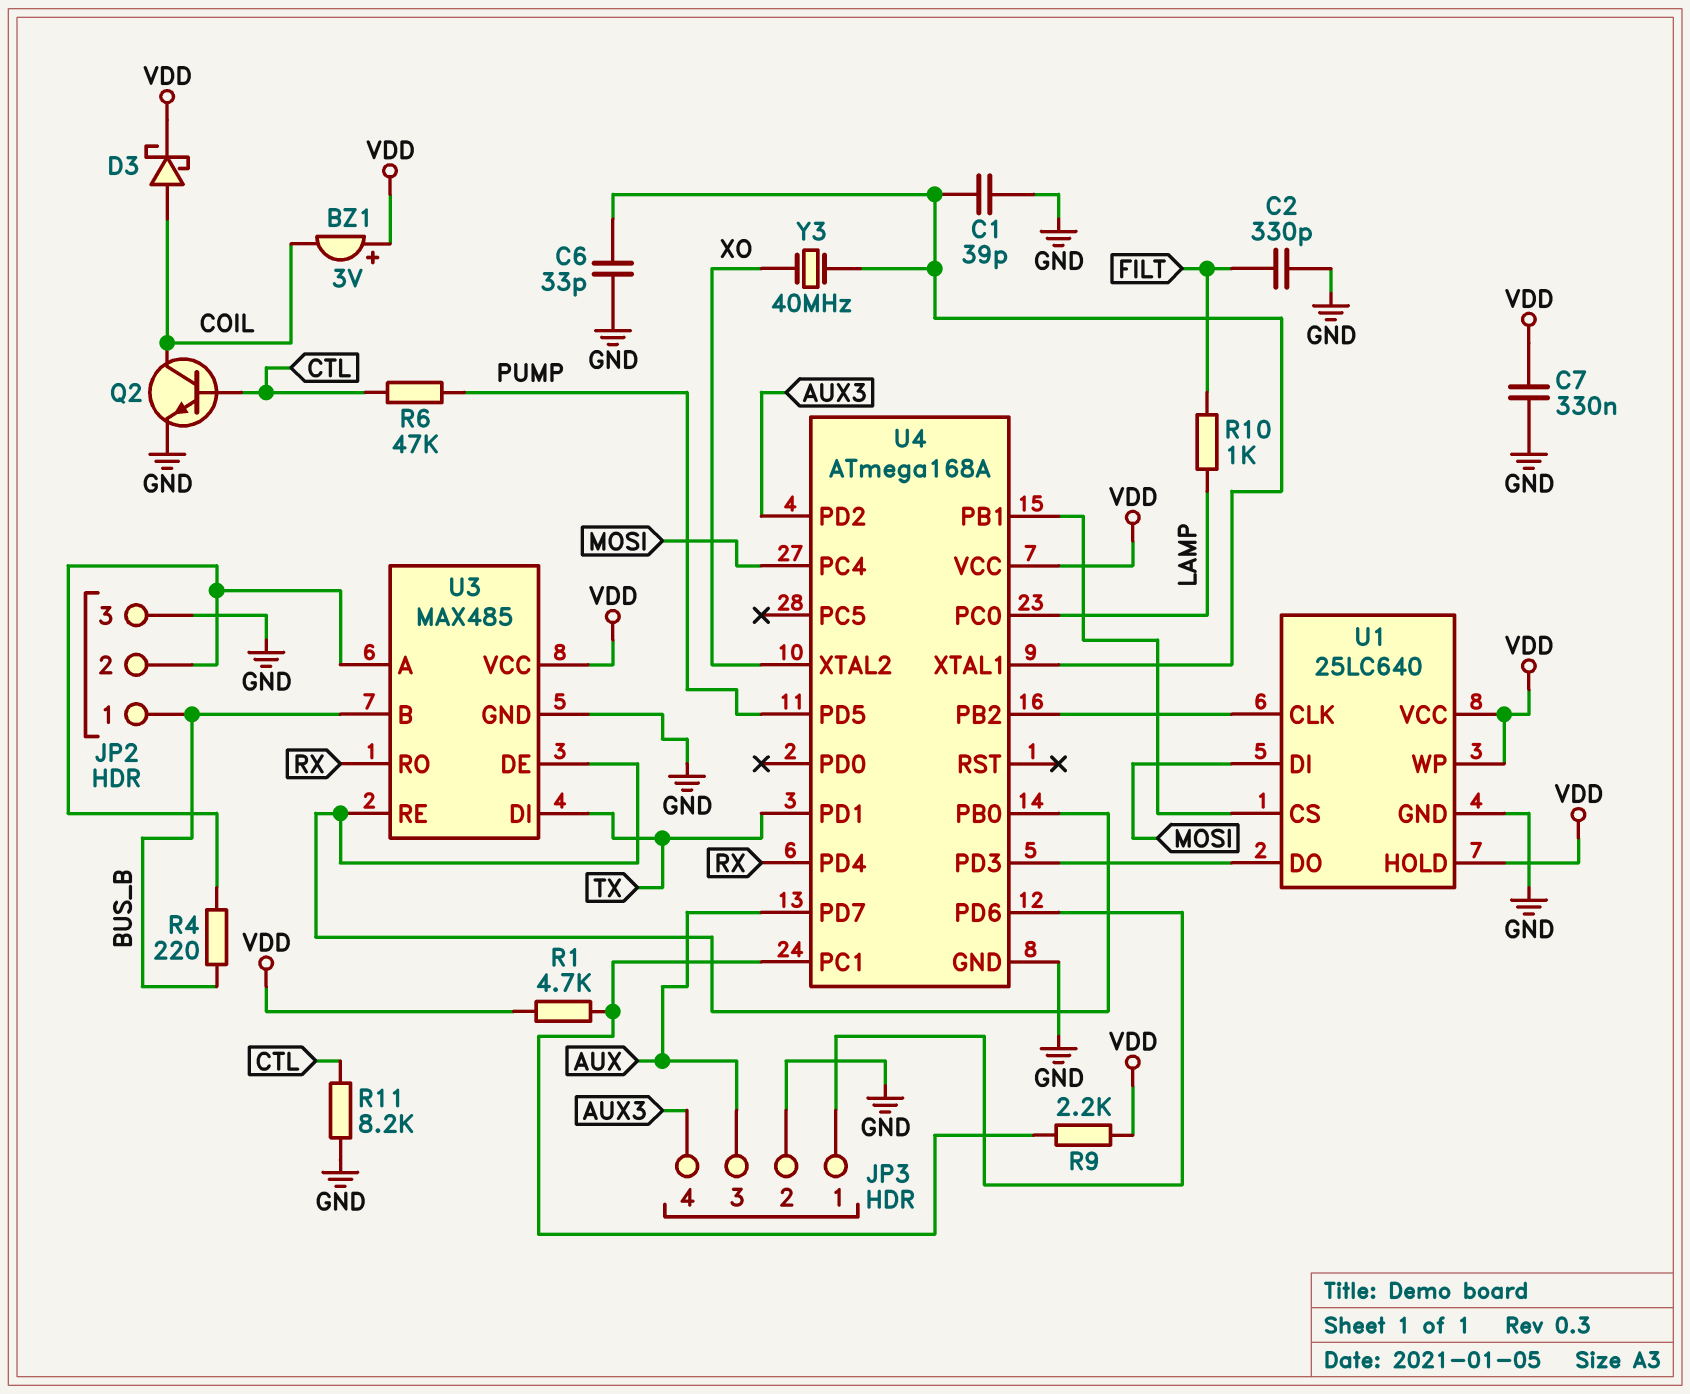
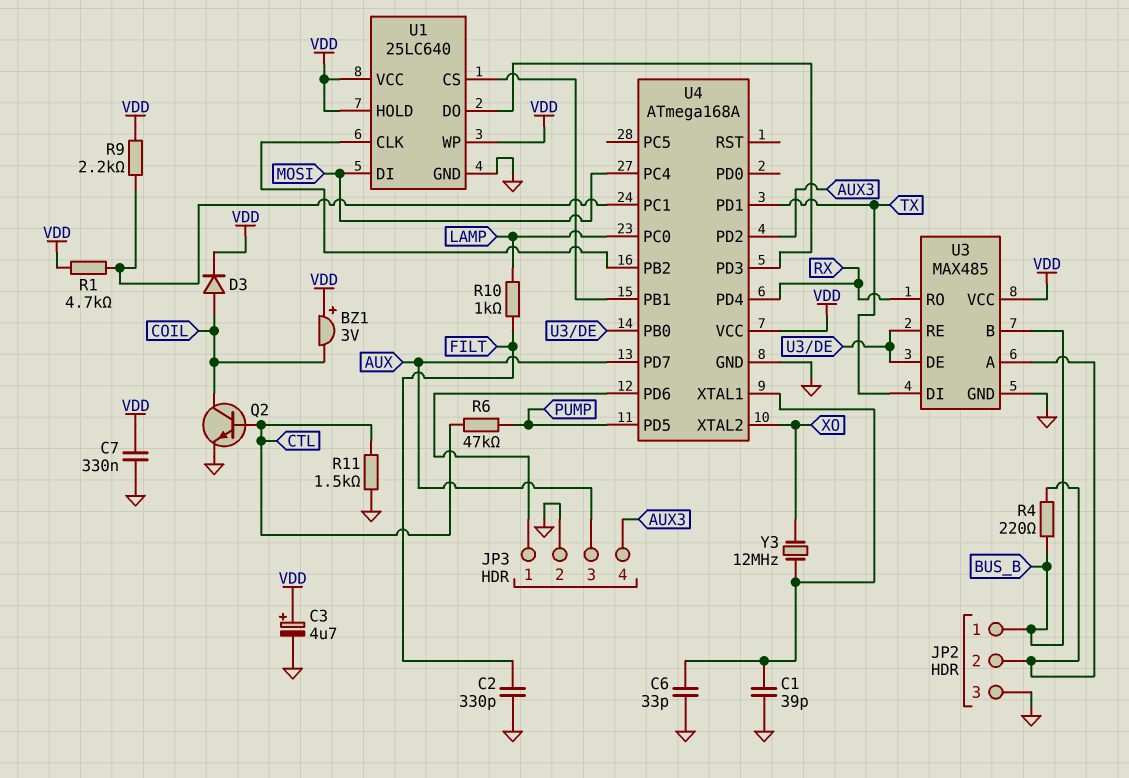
C3: none -> 4.7uF (plus VDD, minus GND)
D3: schottky (A COIL, K VDD) -> diode (A COIL, K VDD)
R11: 8.2k (CTL, GND) -> 1.5k (CTL, GND)
Y3: 40MHz (U4/XTAL1, XO) -> 12MHz (U4/XTAL1, XO)

